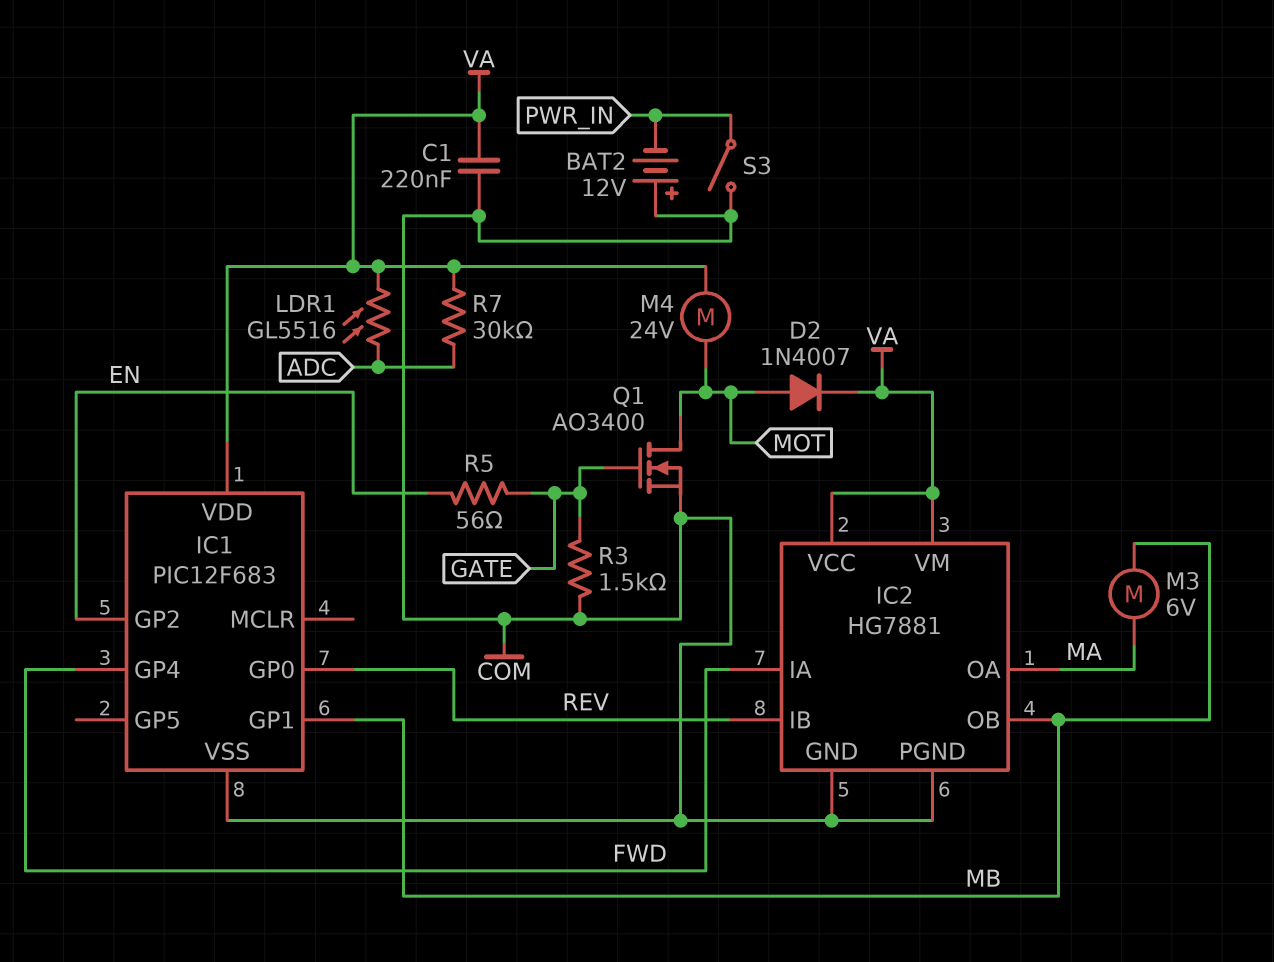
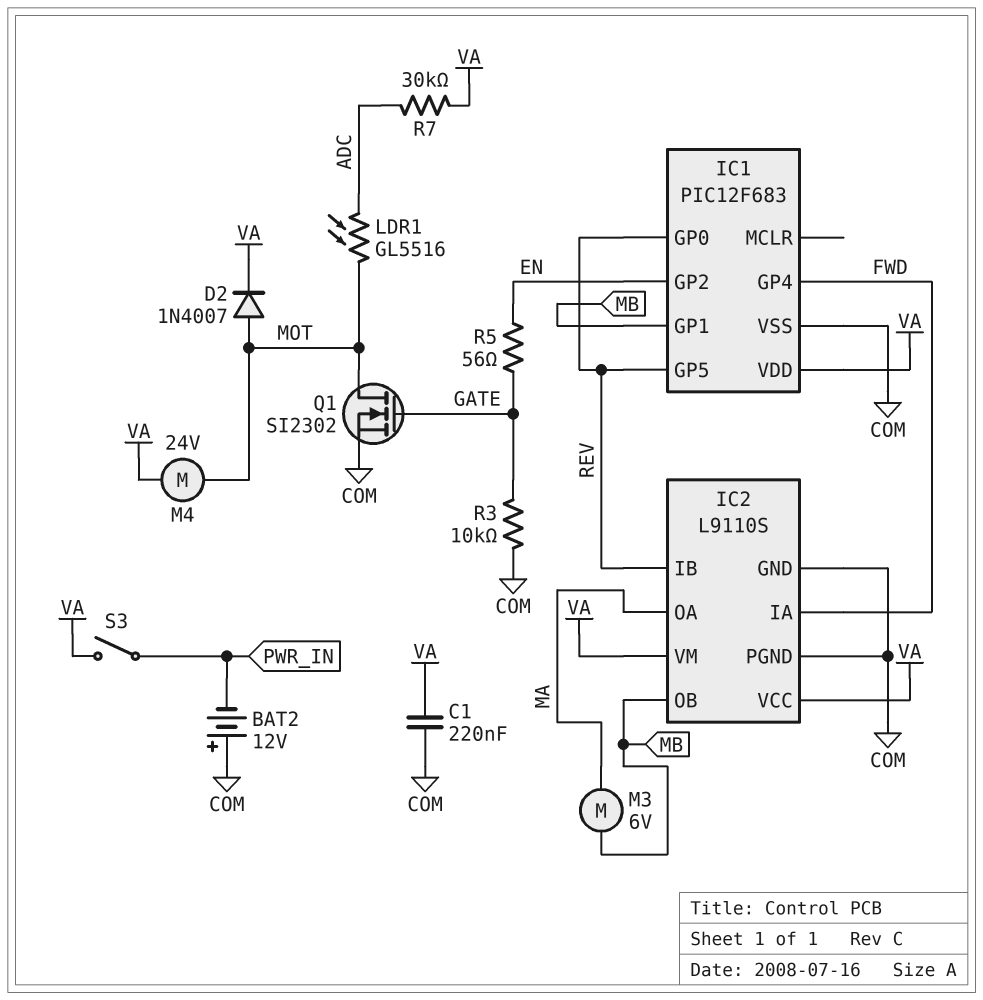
IC1 pin GP5: none -> REV
IC2: HG7881 -> L9110S
LDR1: GL5516 (ADC, VA) -> GL5516 (ADC, MOT)
Q1: NMOS AO3400 (G GATE, D MOT, S COM) -> NMOS SI2302 (G GATE, D MOT, S COM)
R3: 1.5k (COM, GATE) -> 10k (COM, GATE)
S3: switch (COM, PWR_IN) -> switch (PWR_IN, VA)

